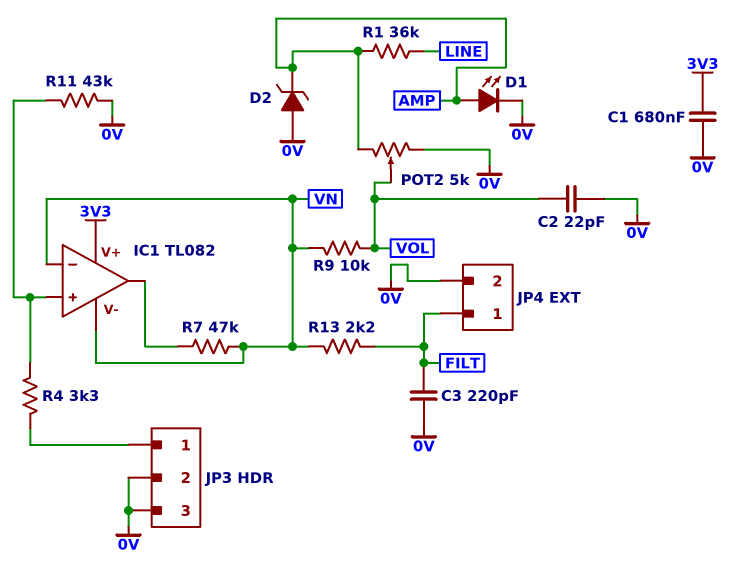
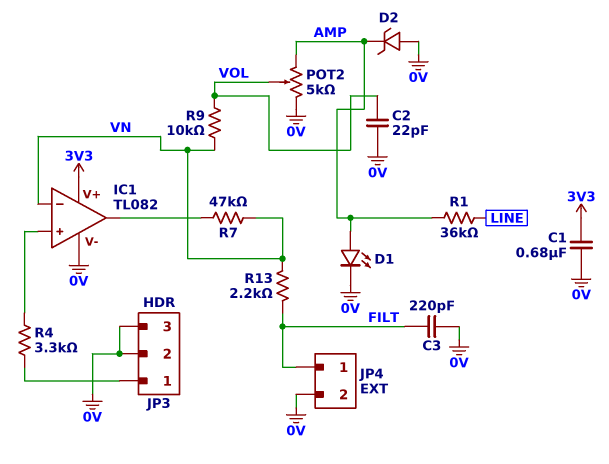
IC1 pin V-: VN -> 0V
R11: 43k (0V, IC1/in+) -> none

